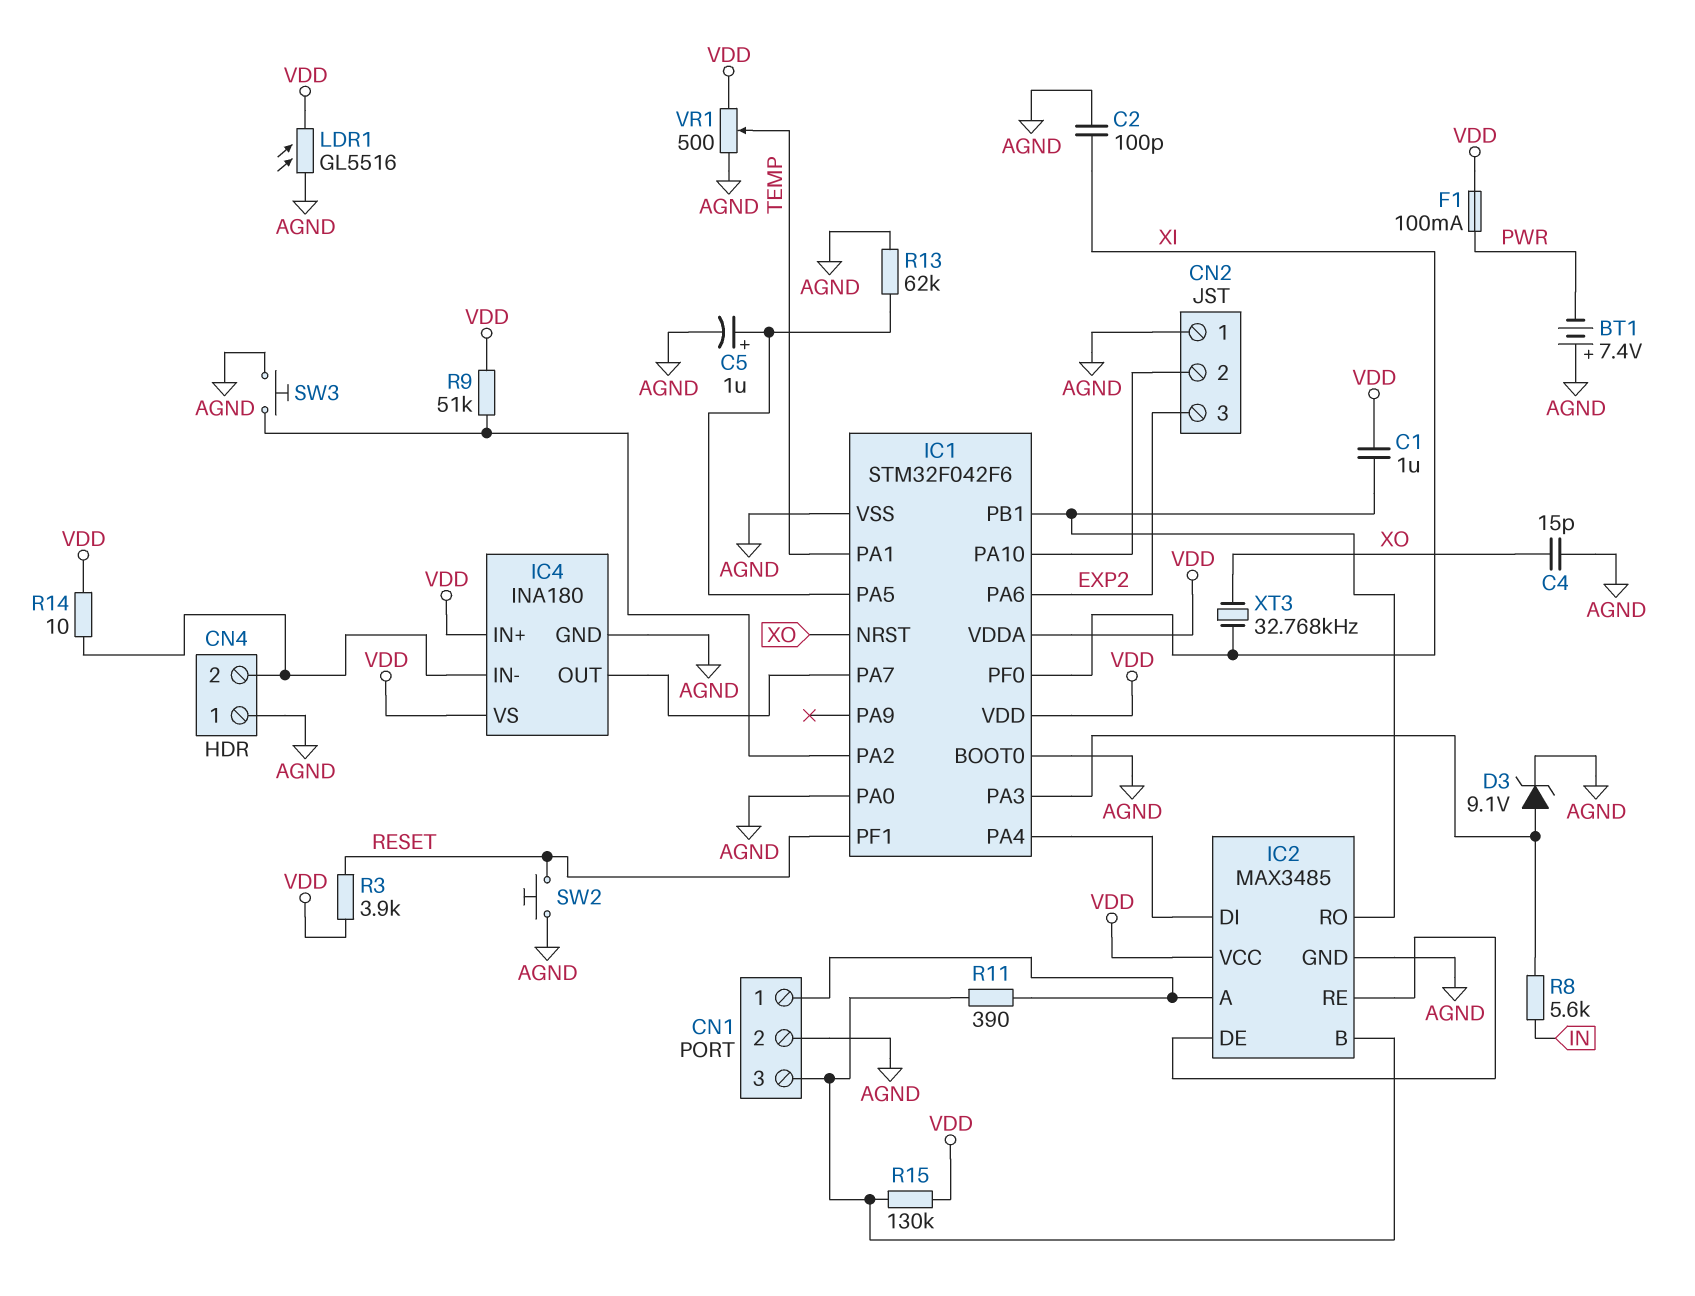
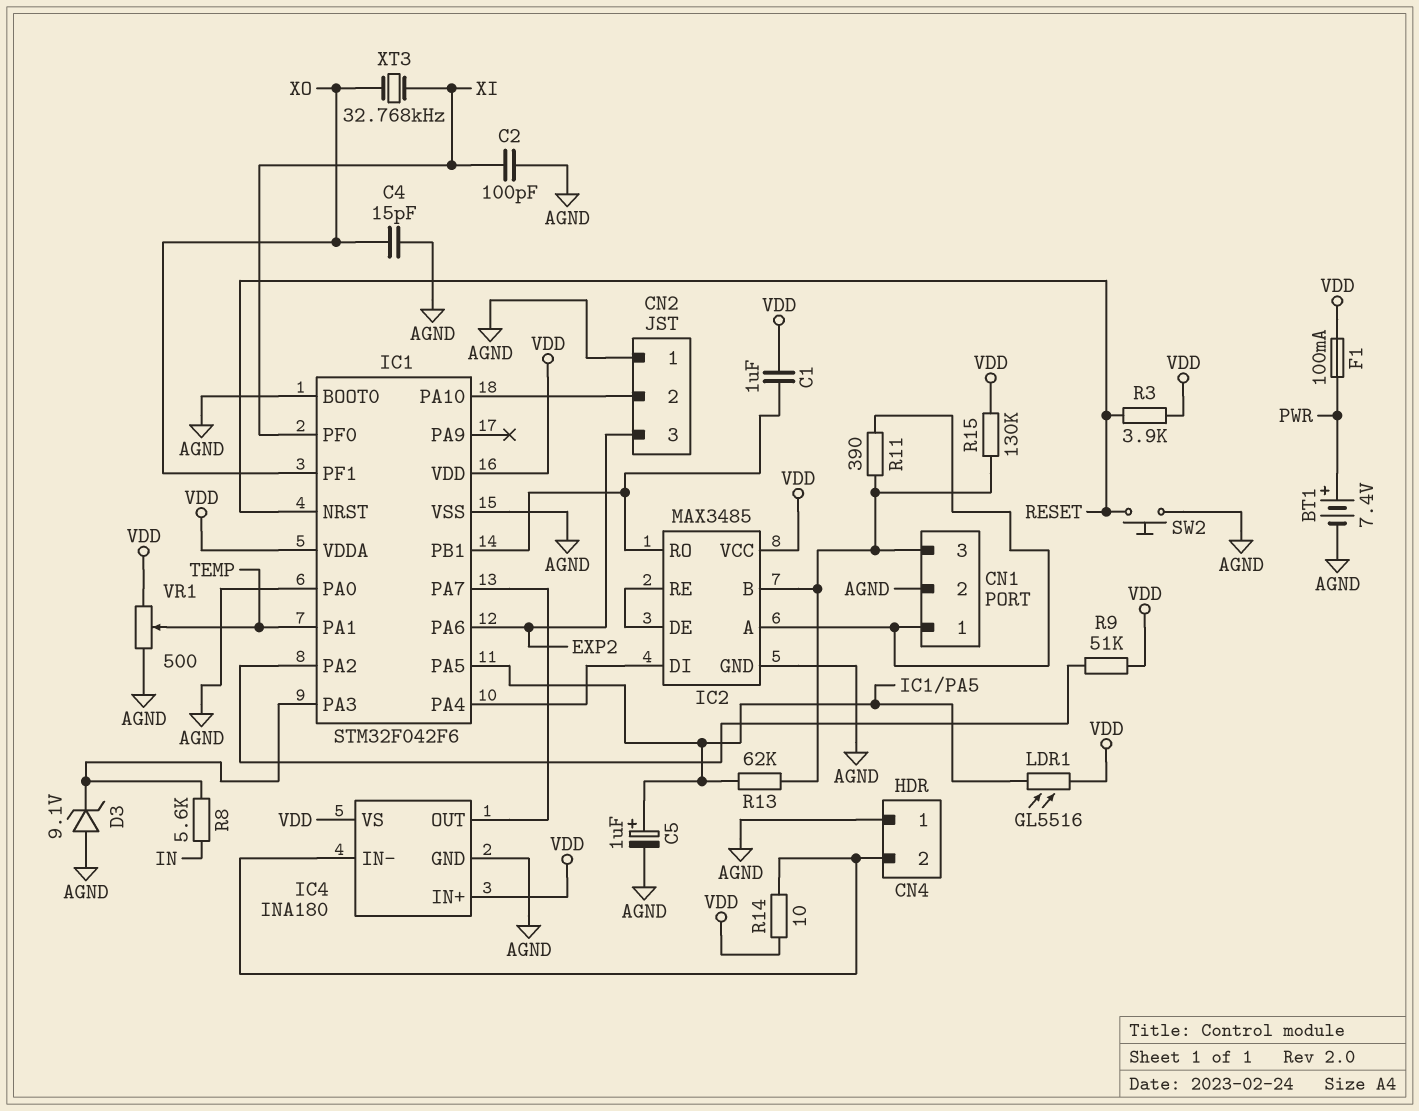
BT1: 7.4V (plus AGND, minus PWR) -> 7.4V (plus PWR, minus AGND)
D3: zener 9.1V (A IC1/PA3, K AGND) -> zener 9.1V (A AGND, K IC1/PA3)
IC1 pin NRST: XO -> RESET
IC1 pin PF1: RESET -> XO
LDR1: GL5516 (AGND, VDD) -> GL5516 (IC1/PA5, VDD)
R13: 62k (AGND, IC1/PA5) -> 62k (CN1/3, IC1/PA5)
SW3: button (AGND, IC1/PA2) -> none

